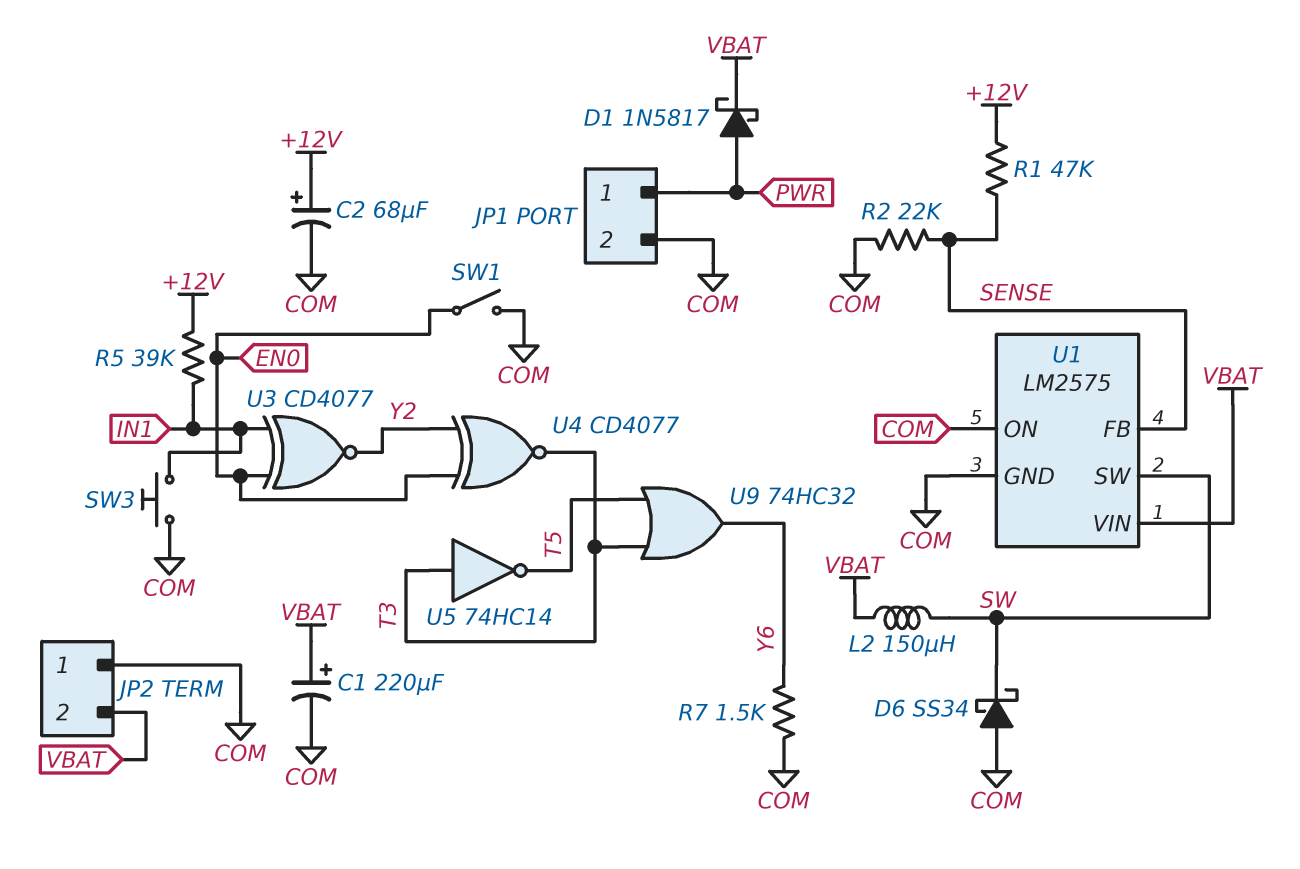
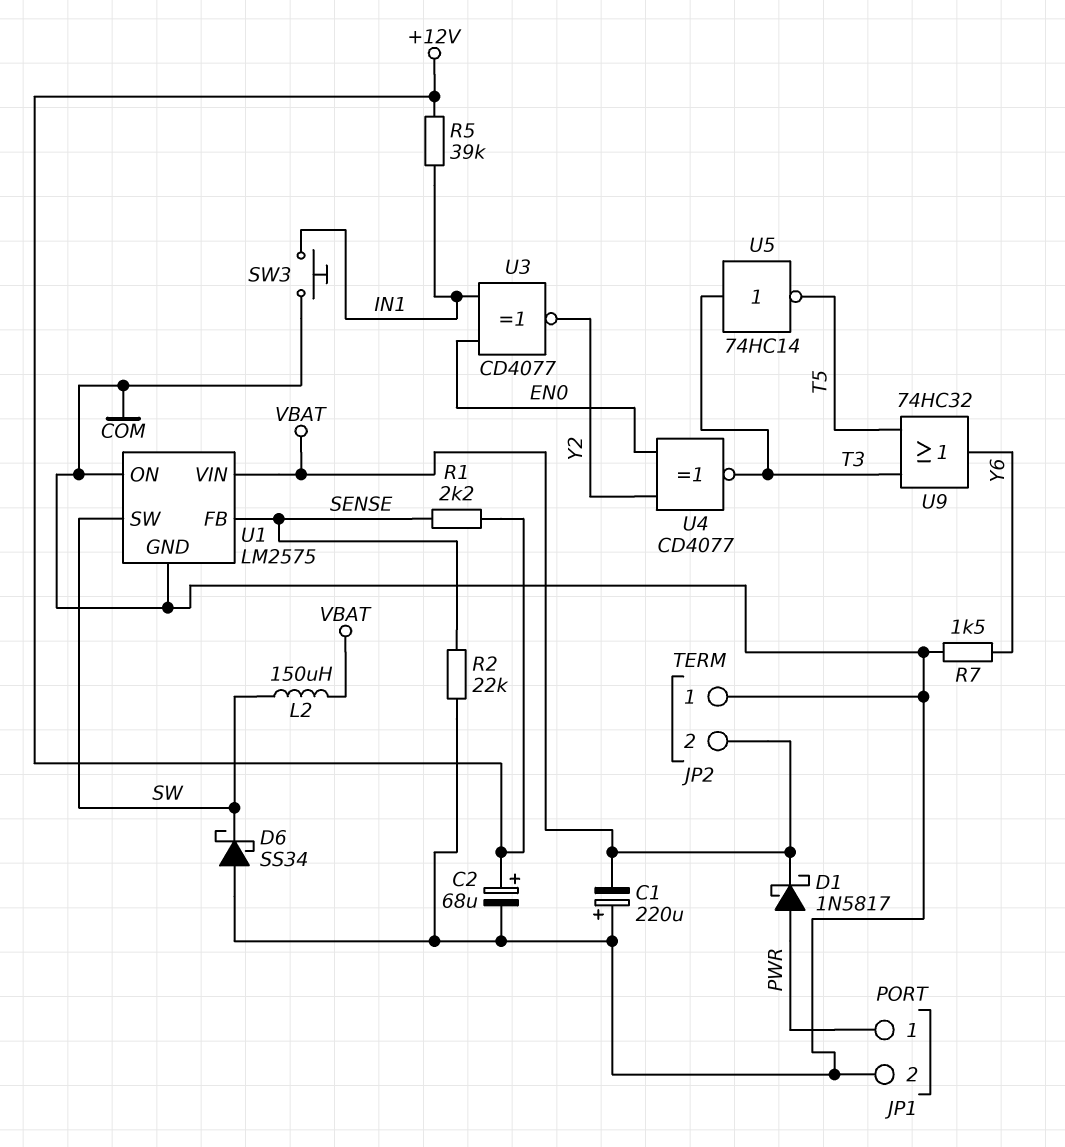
C1: 220uF (plus VBAT, minus COM) -> 220uF (plus COM, minus VBAT)
R1: 47k (+12V, SENSE) -> 2.2k (+12V, SENSE)
SW1: switch (COM, EN0) -> none

